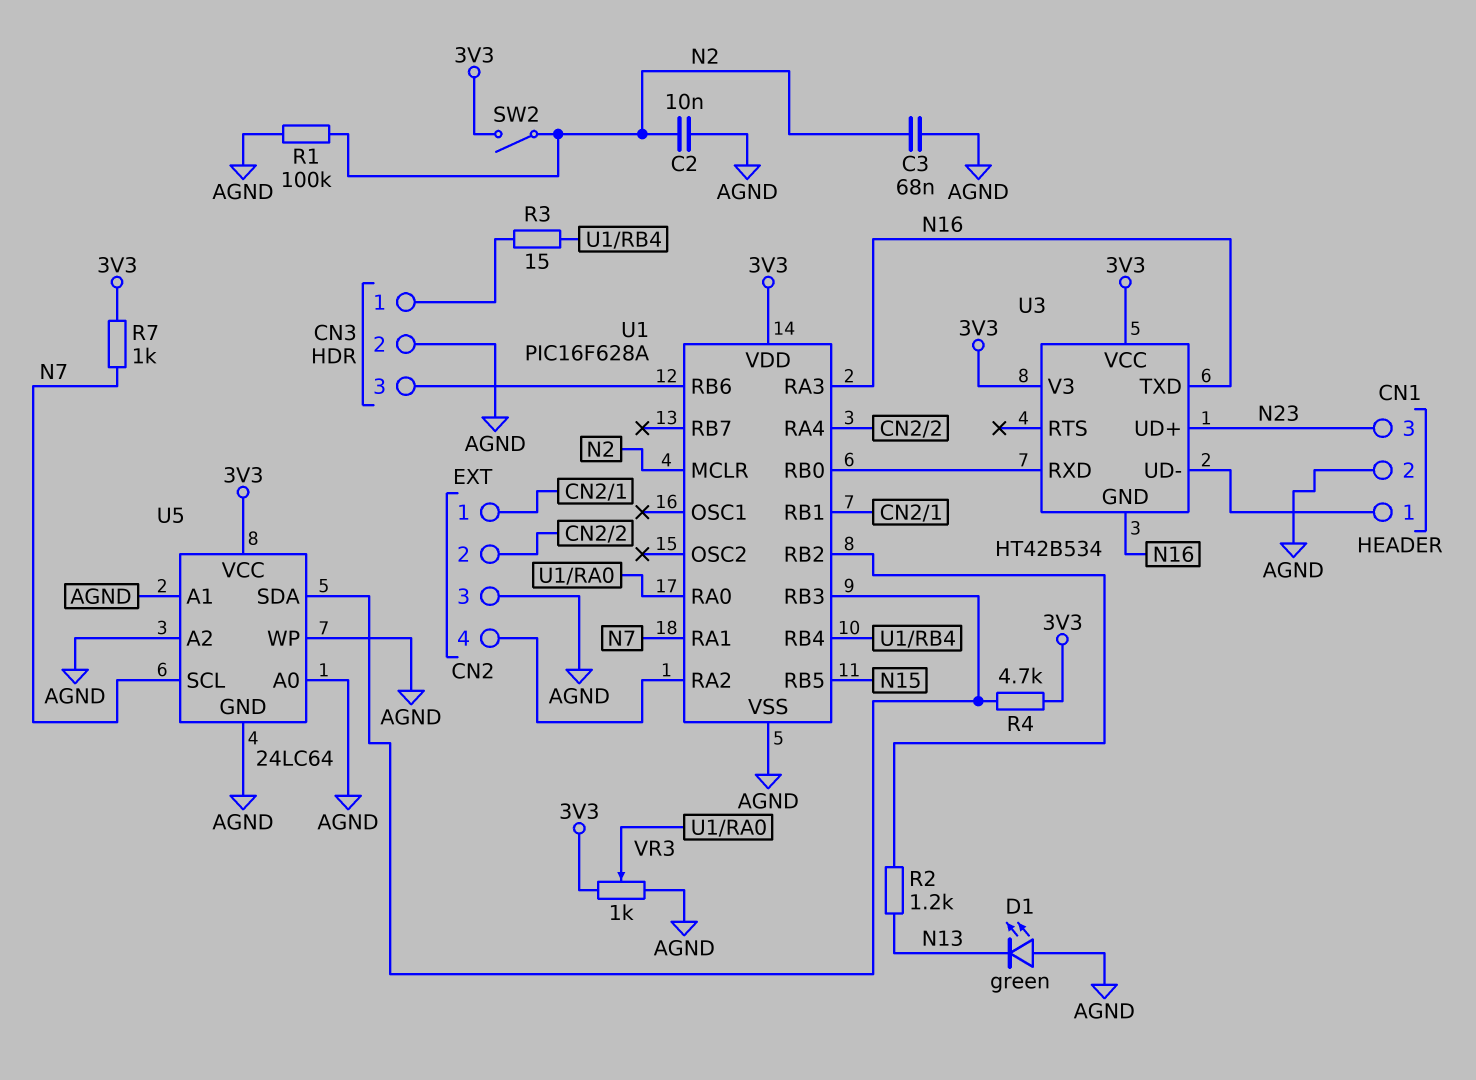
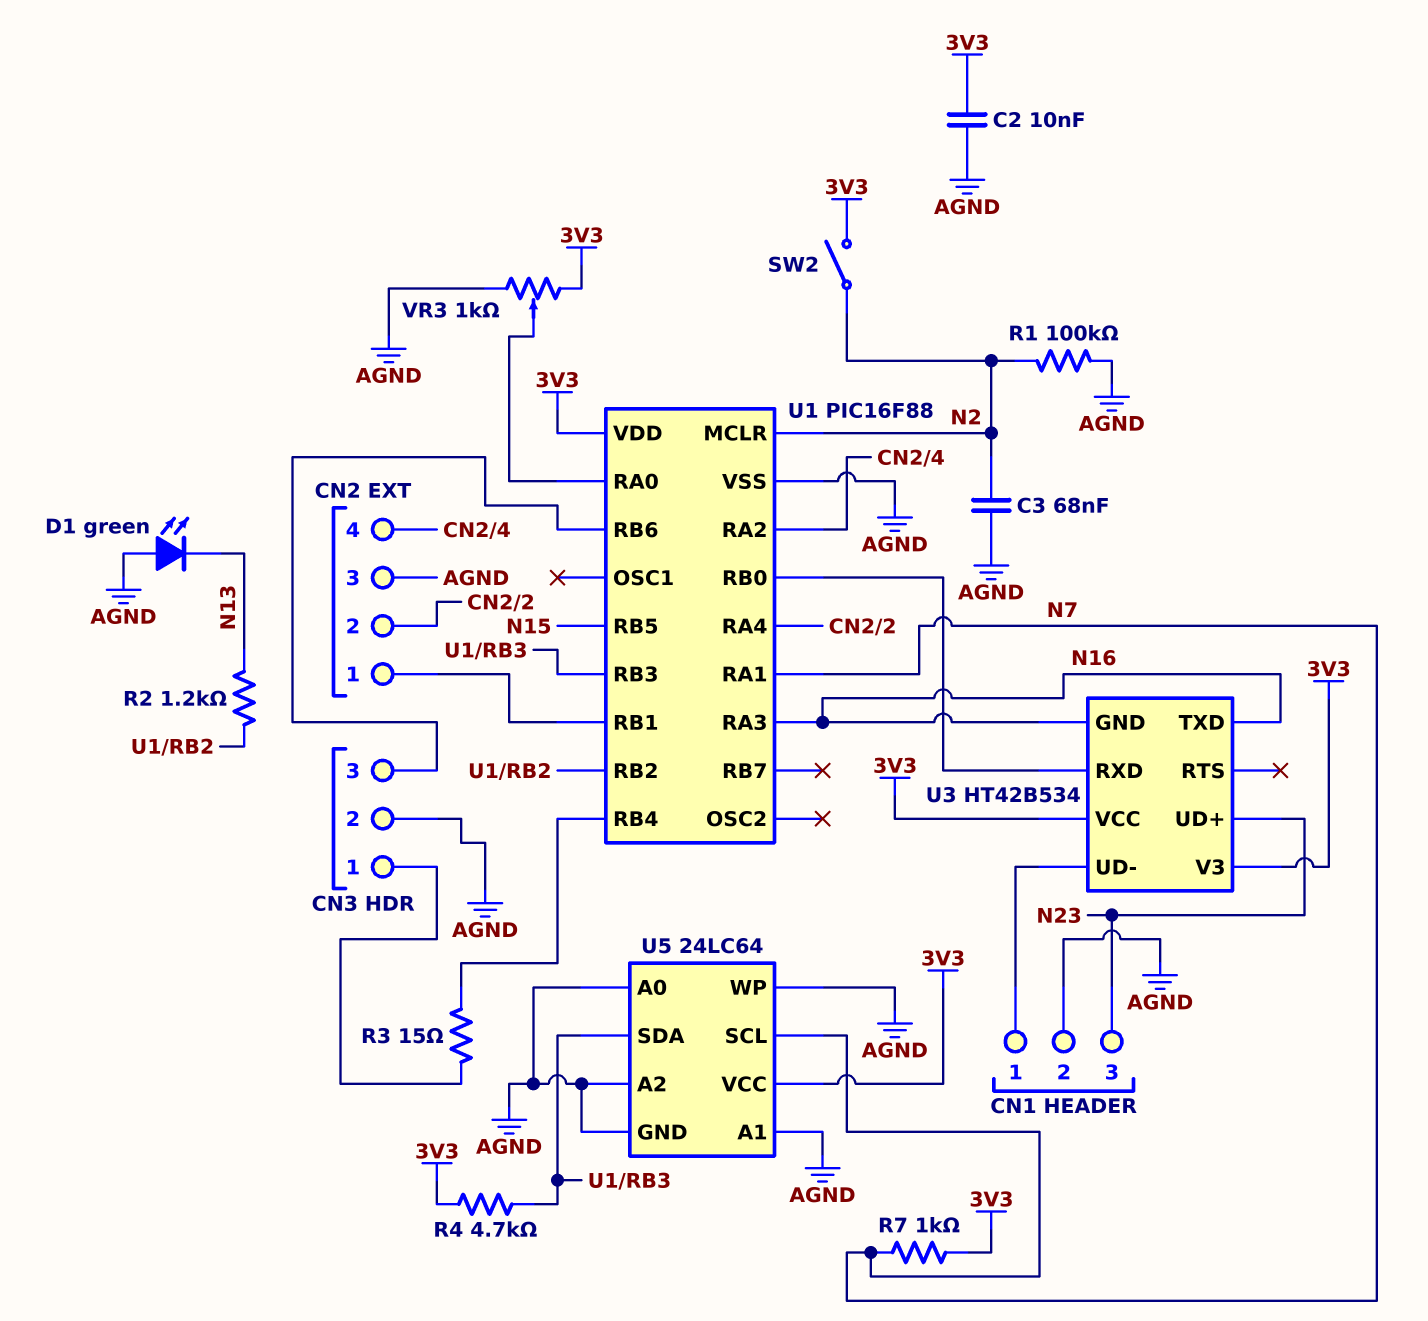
C2: 10nF (AGND, N2) -> 10nF (3V3, AGND)
U1: PIC16F628A -> PIC16F88

